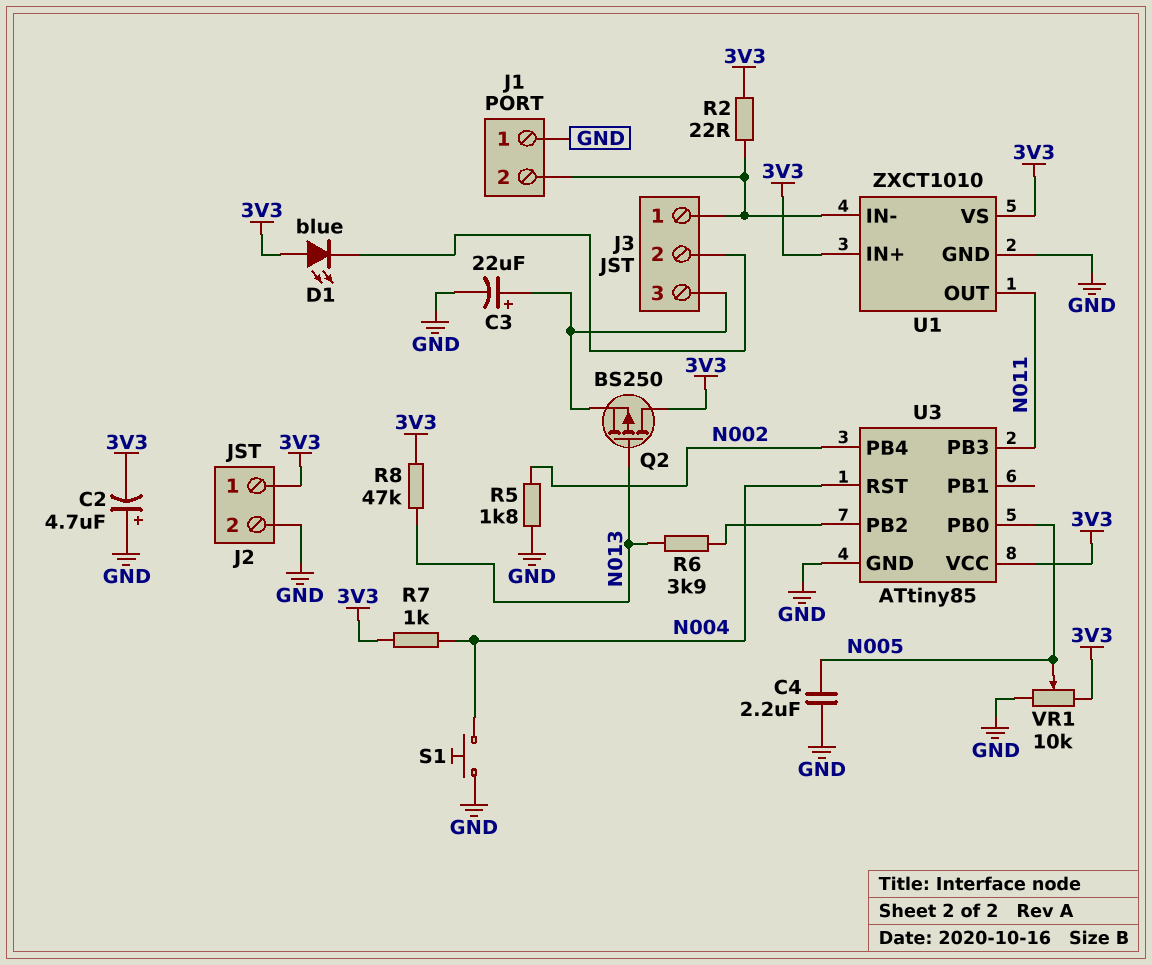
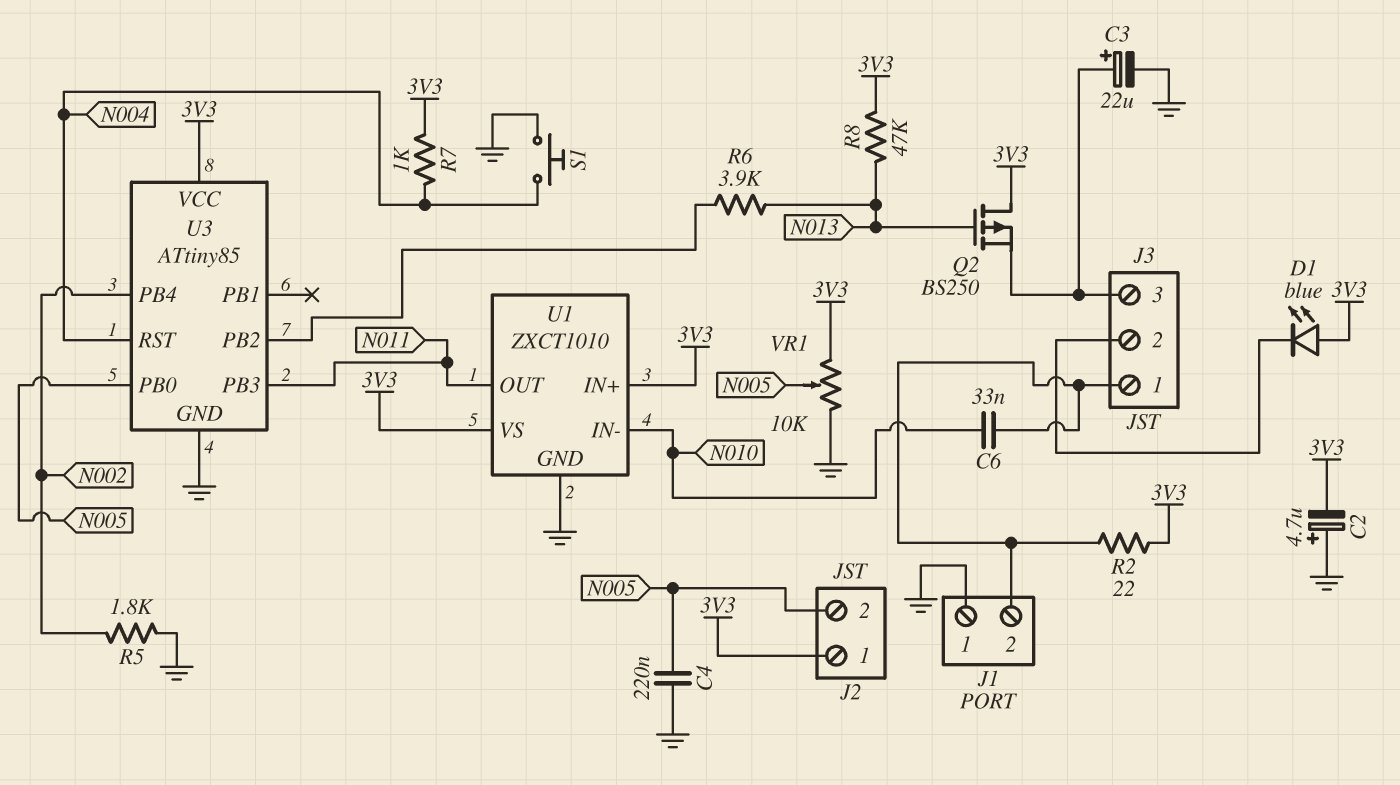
C4: 2.2uF (GND, N005) -> 220nF (GND, N005)
C6: none -> 33nF (J1/2, N010)
J2 pin 2: GND -> N005
U1 pin IN-: J1/2 -> N010

